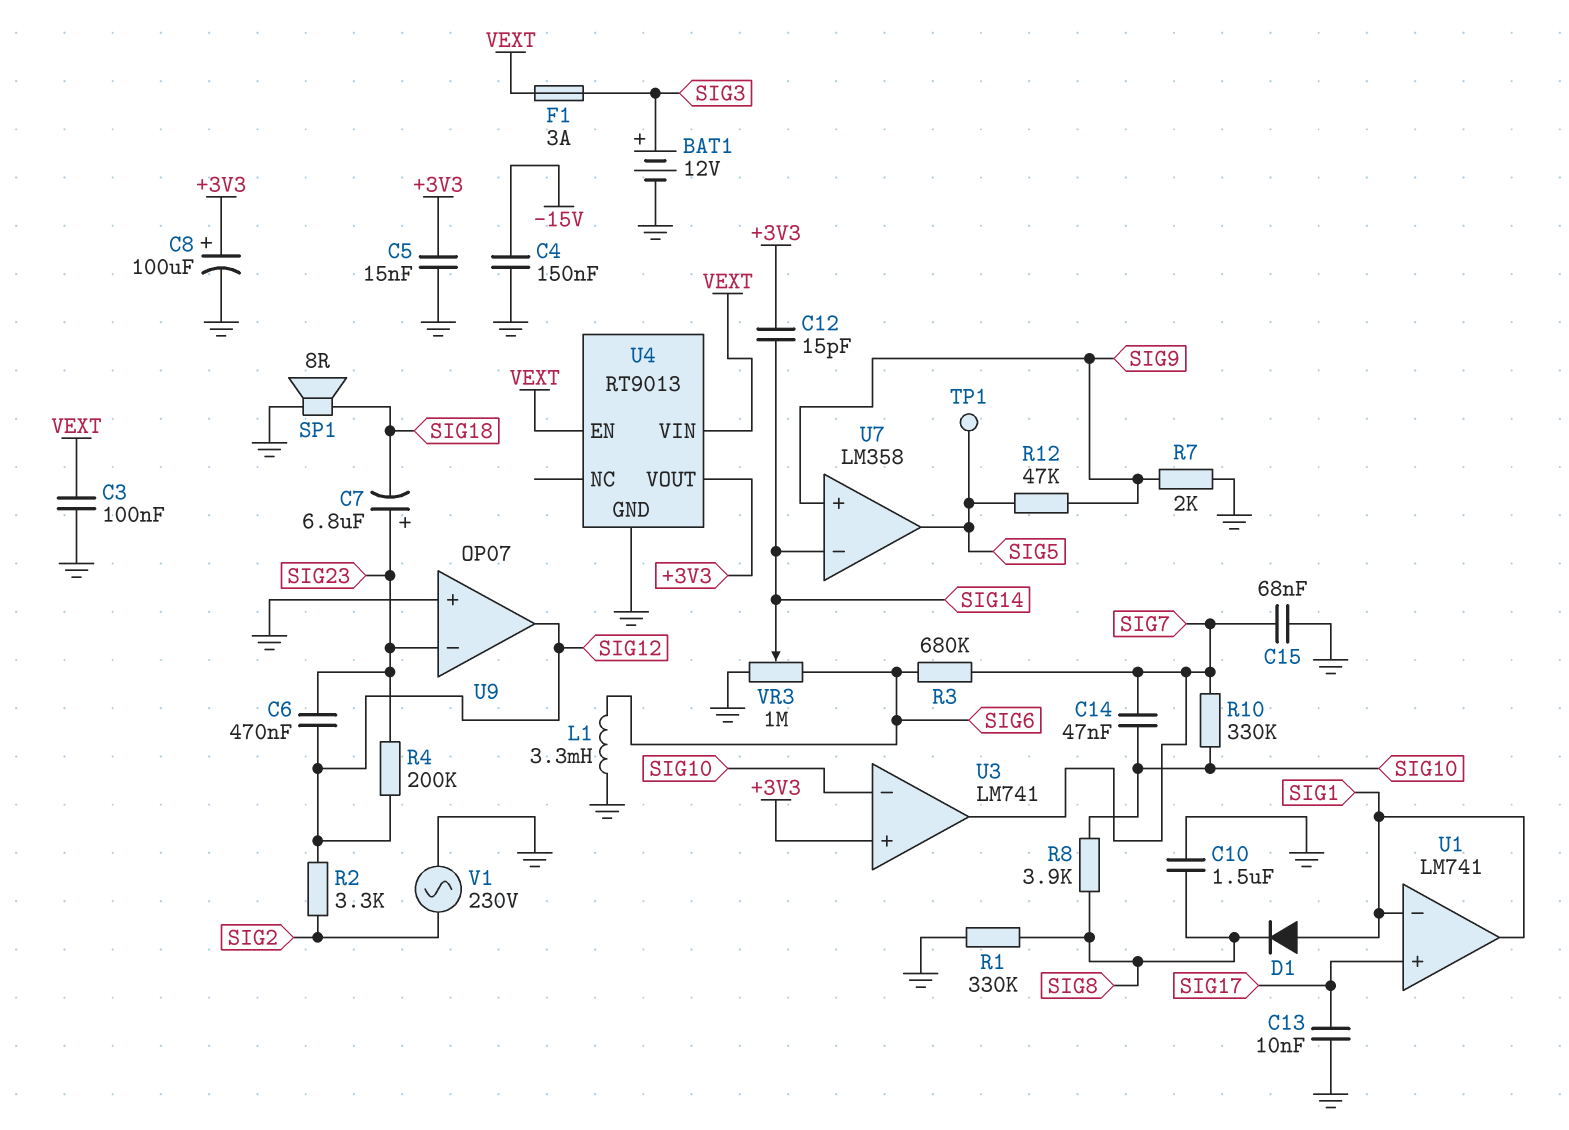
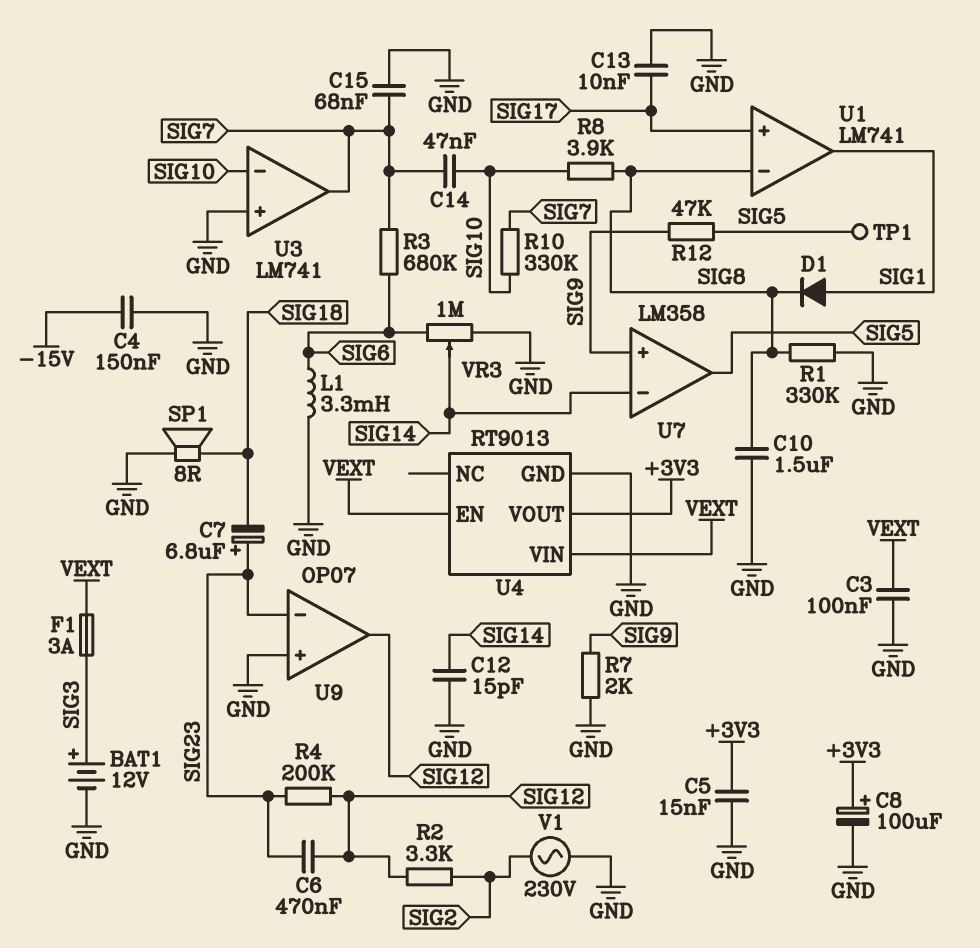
C12: 15pF (+3V3, SIG14) -> 15pF (GND, SIG14)
U1 pin in-: SIG1 -> SIG8
U3 pin in+: +3V3 -> GND

